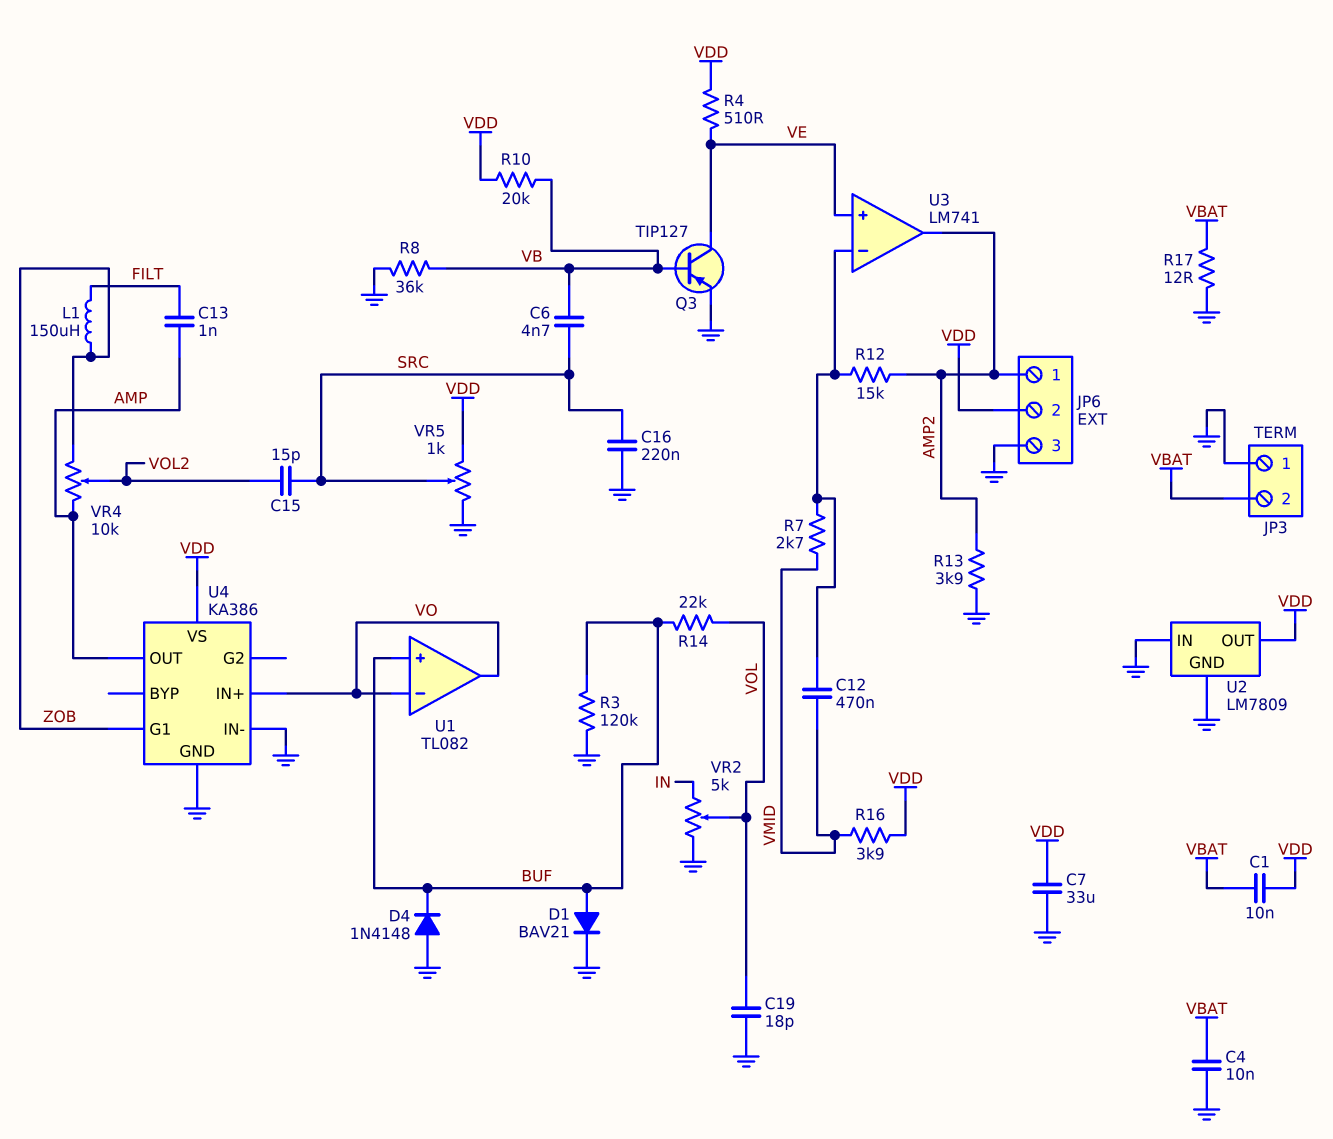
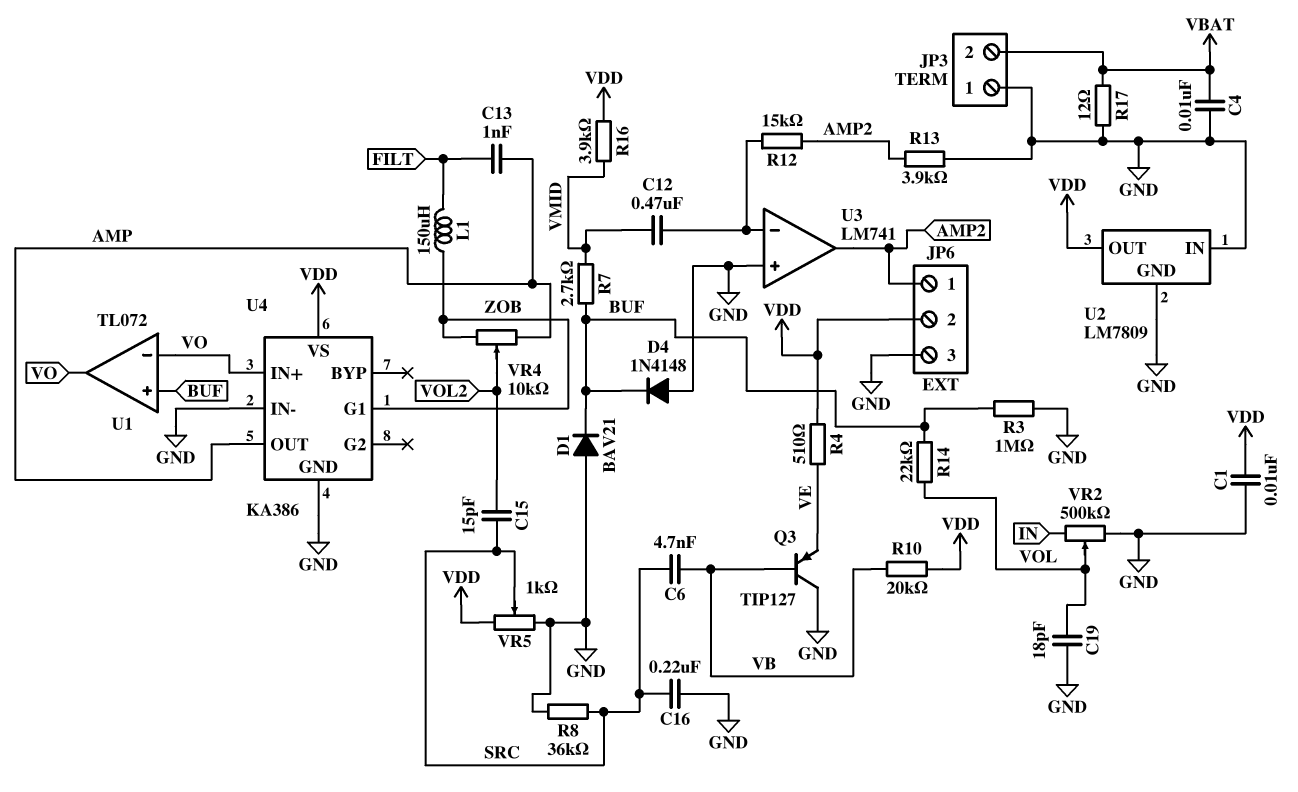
C1: 10nF (VBAT, VDD) -> 10nF (GND, VDD)
C7: 33uF (GND, VDD) -> none
D1: diode BAV21 (A BUF, K GND) -> diode BAV21 (A GND, K BUF)
Q3: PNP TIP127 (B VB, C VE, E GND) -> PNP TIP127 (B VB, C GND, E VE)
R3: 120k (BUF, GND) -> 1M (BUF, GND)
R7: 2.7k (U3/in-, VMID) -> 2.7k (BUF, VMID)
R8: 36k (GND, VB) -> 36k (GND, SRC)
U1: TL082 -> TL072
U3 pin in+: VE -> GND
VR2: 5k (GND, IN, wiper VOL) -> 500k (GND, IN, wiper VOL)

